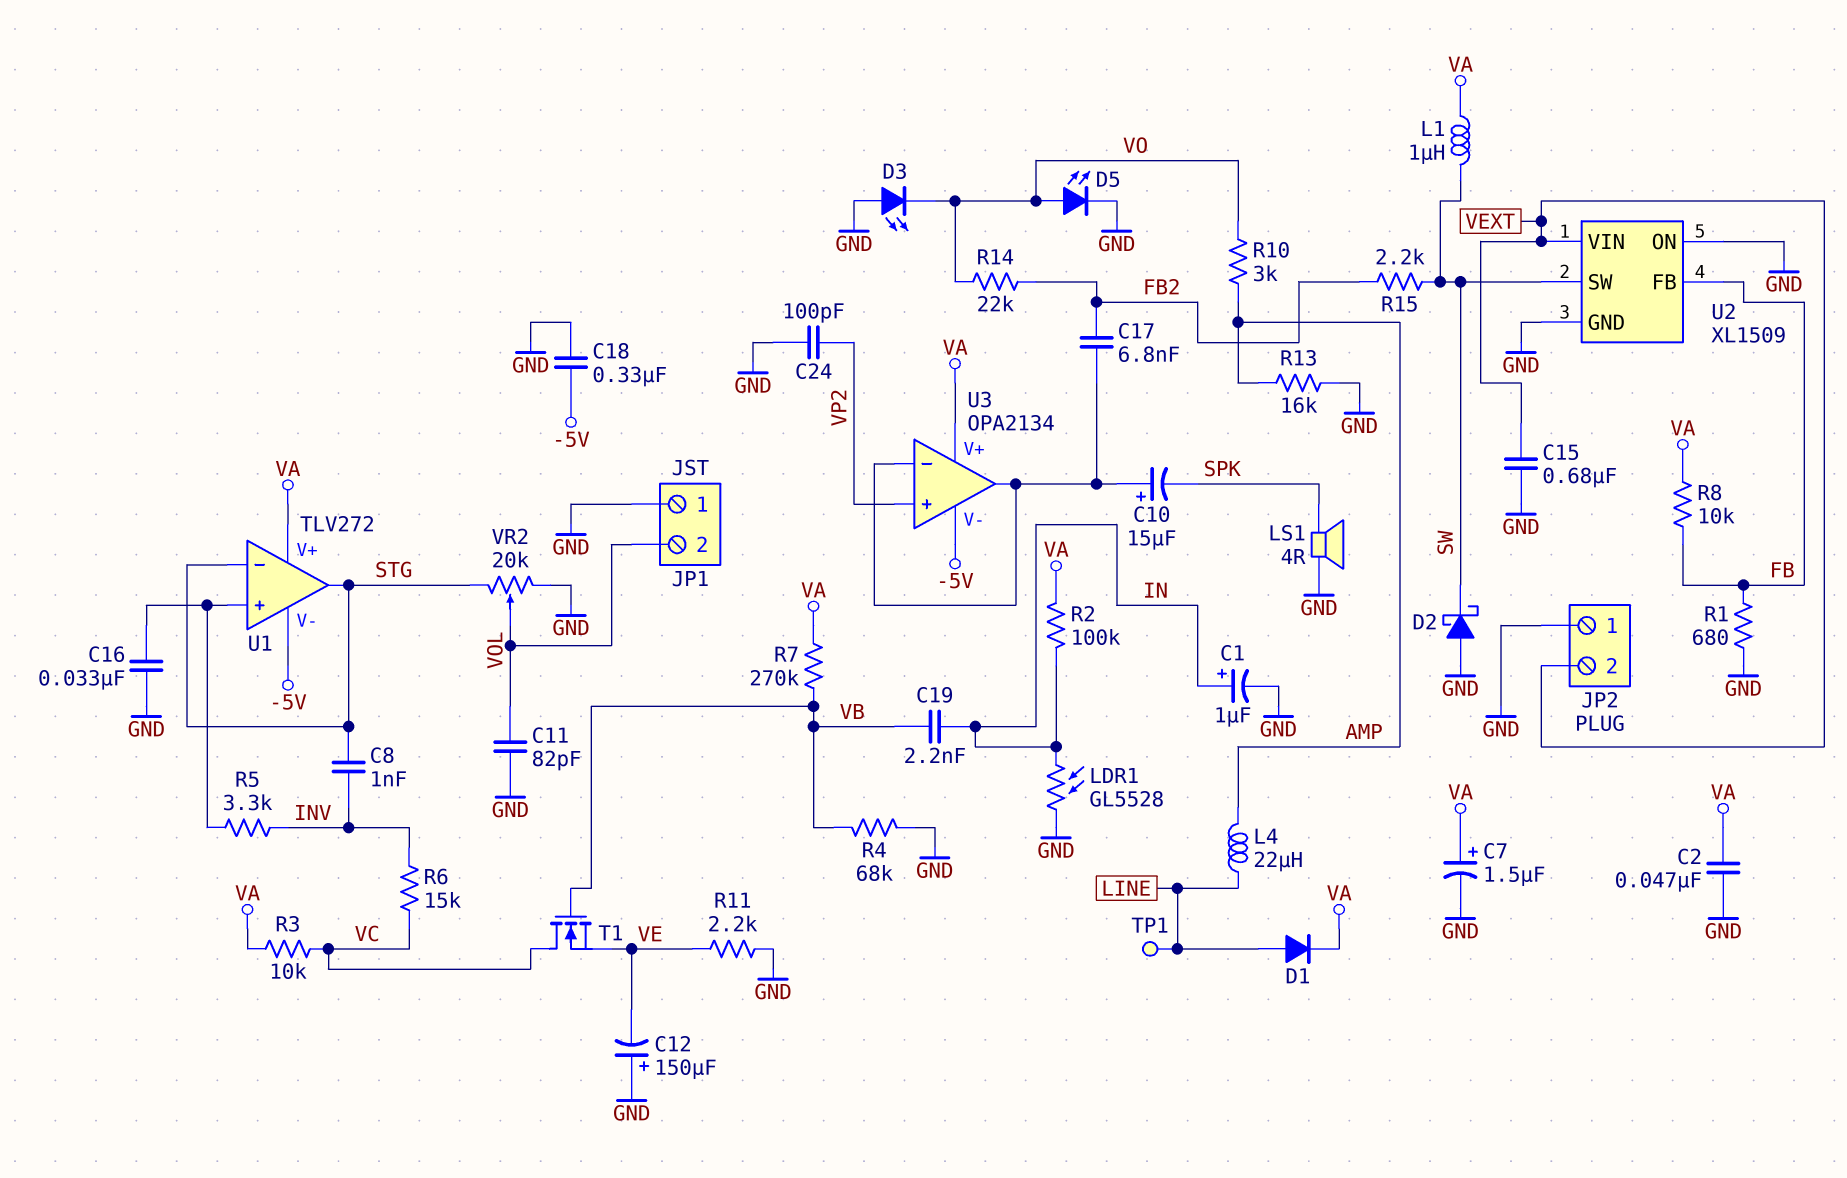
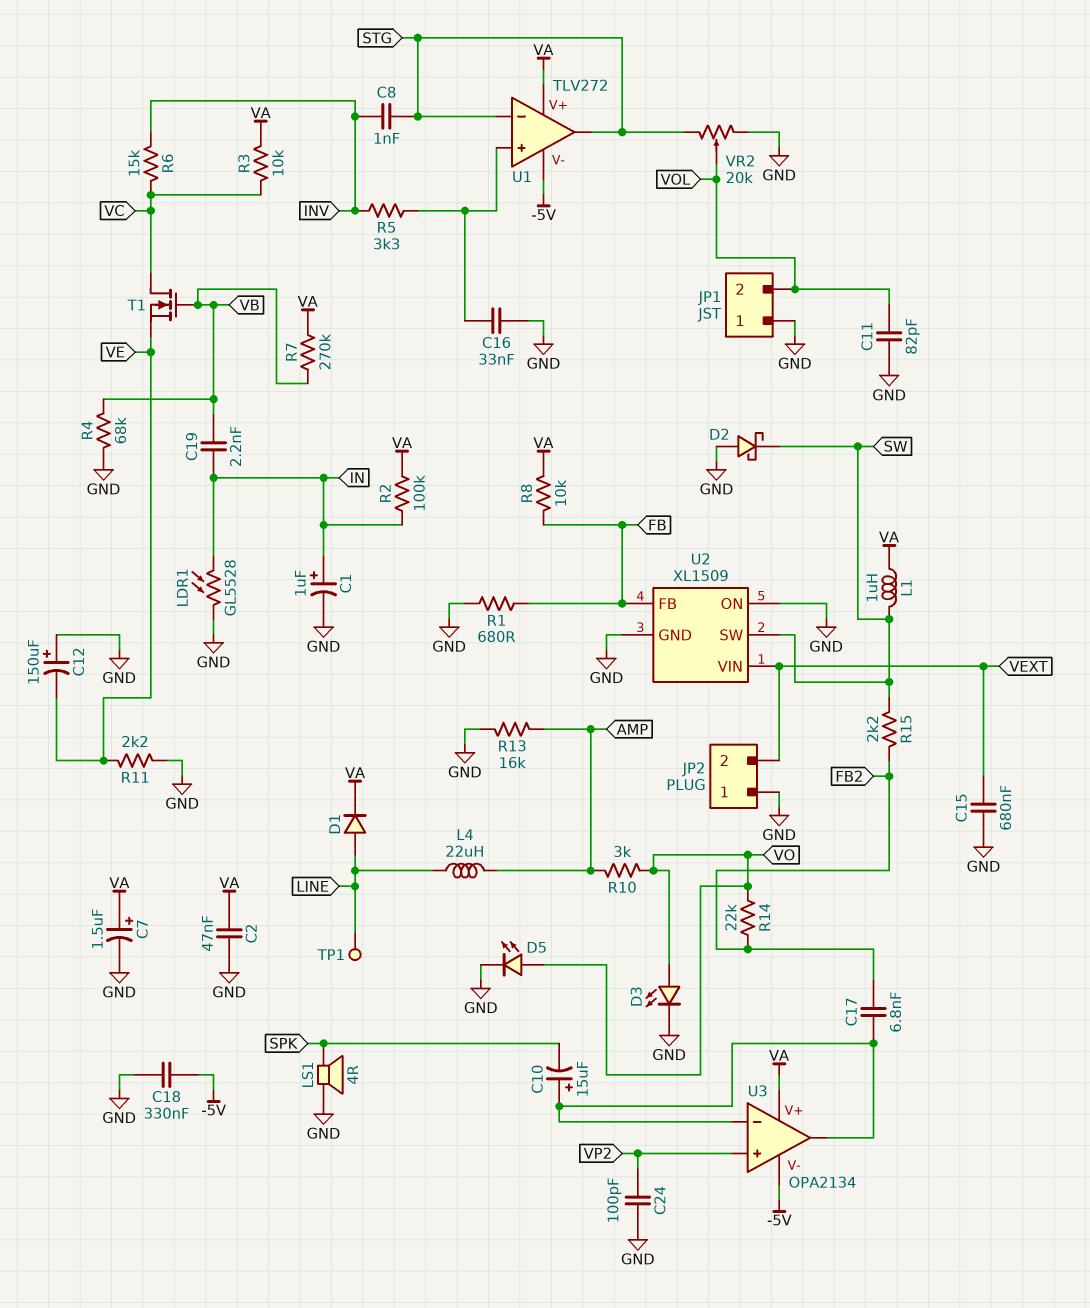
D3: LED (A GND, K VO) -> LED (A VO, K GND)

